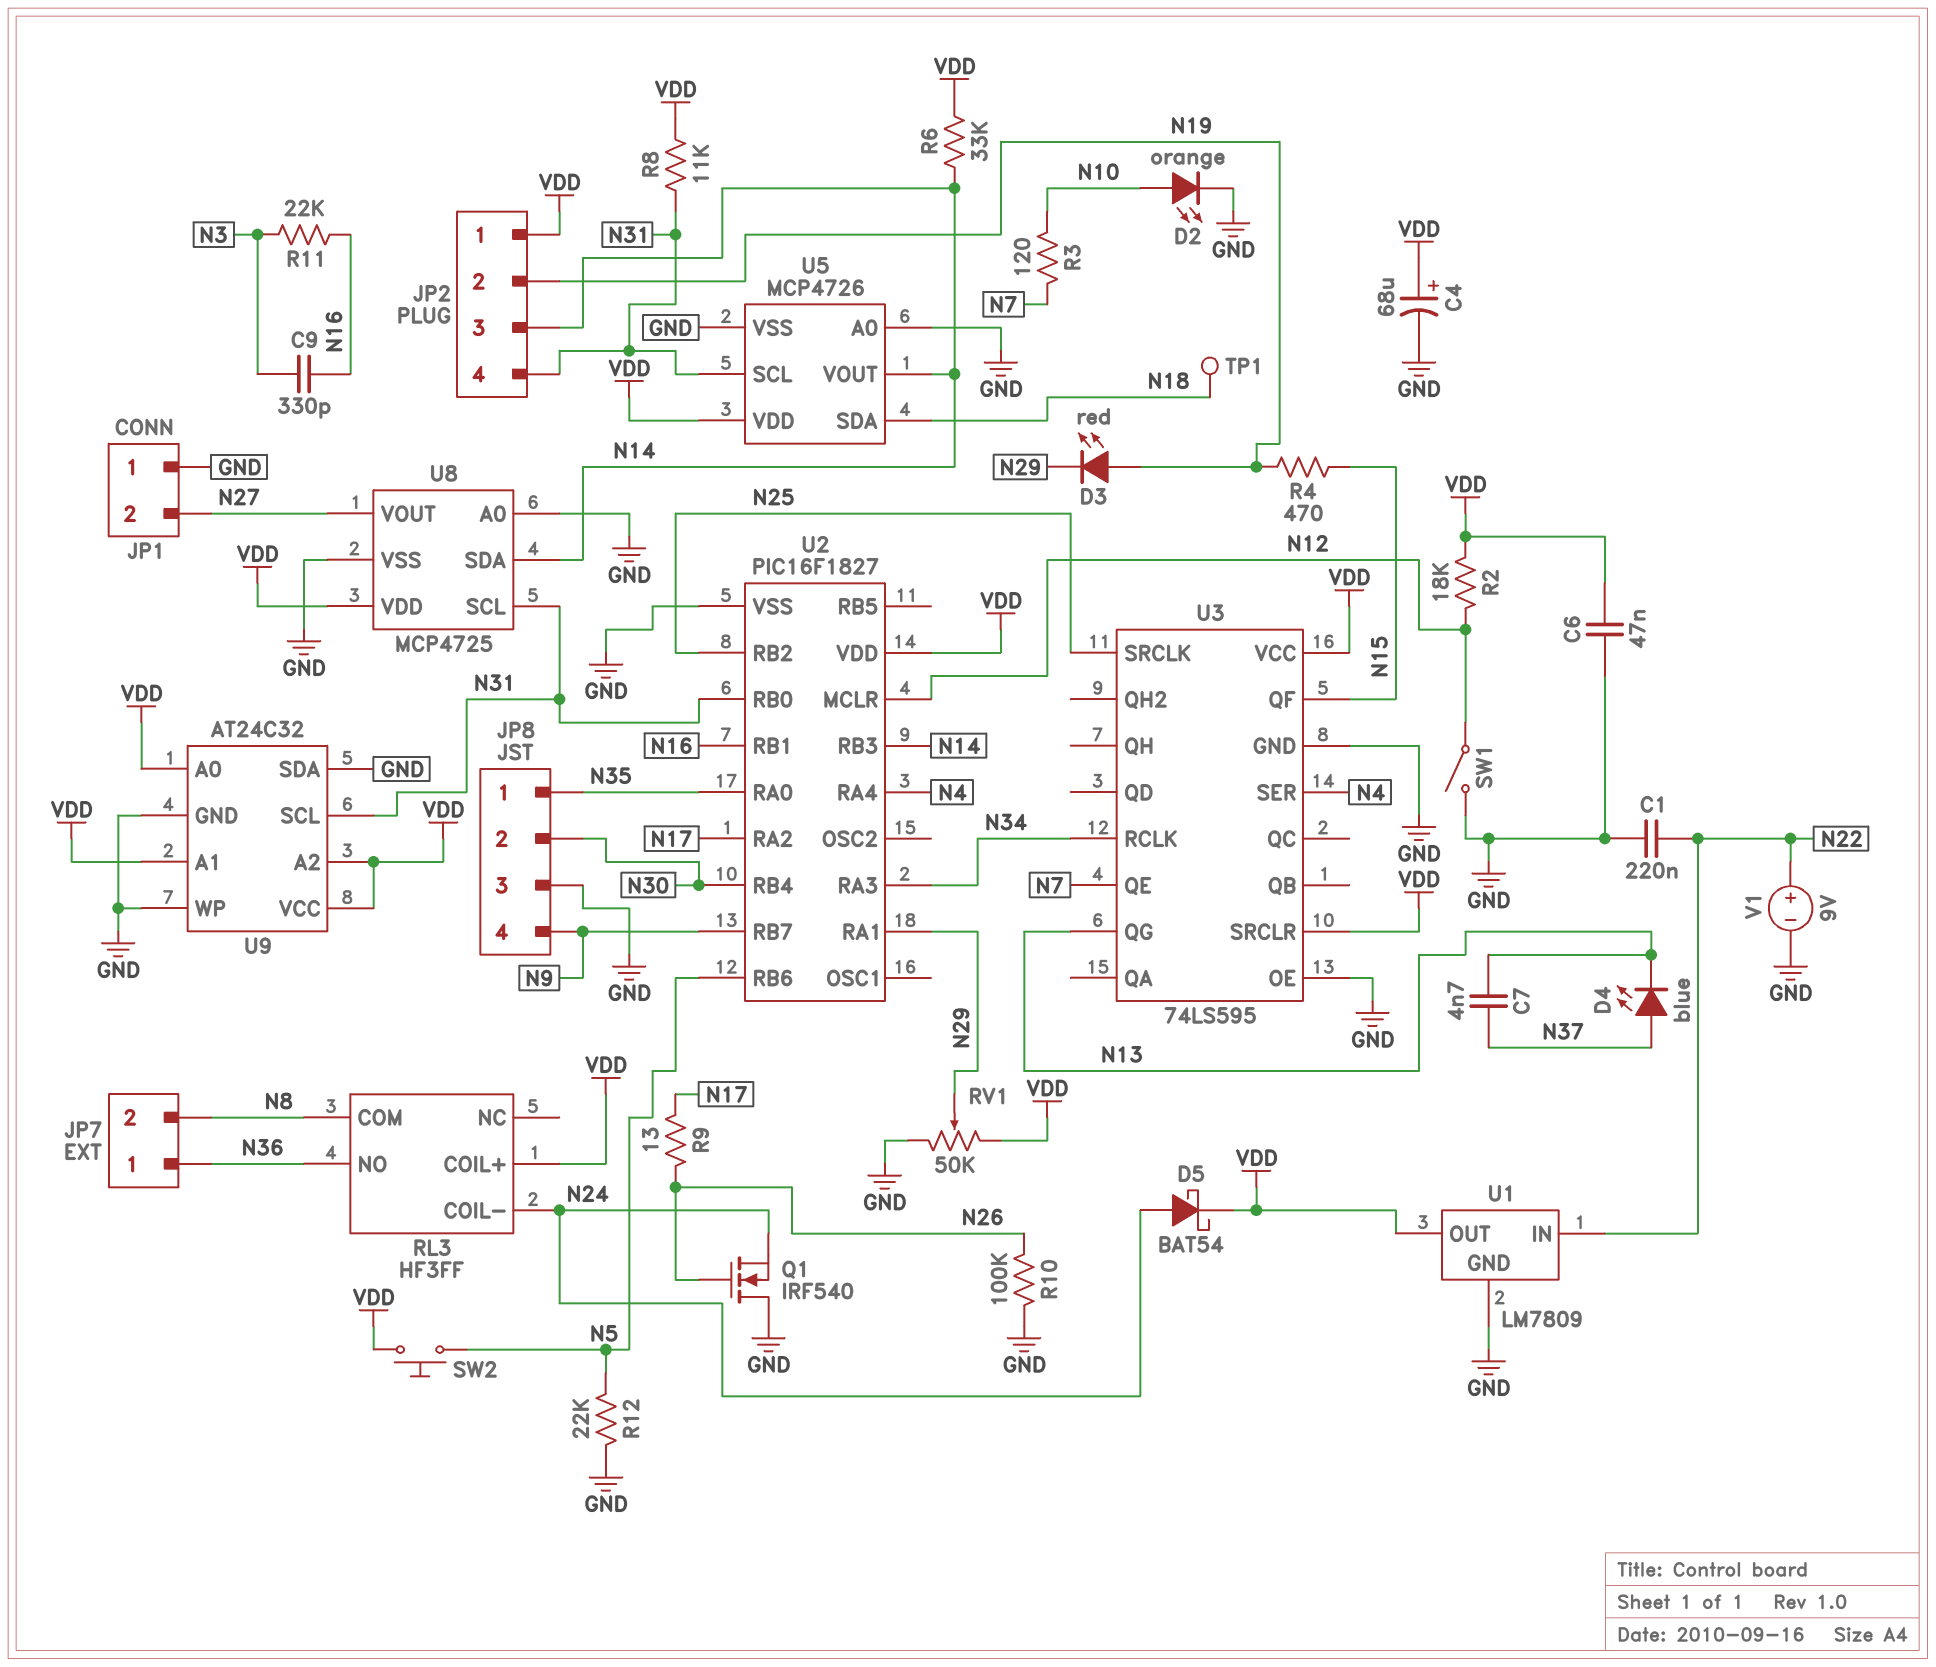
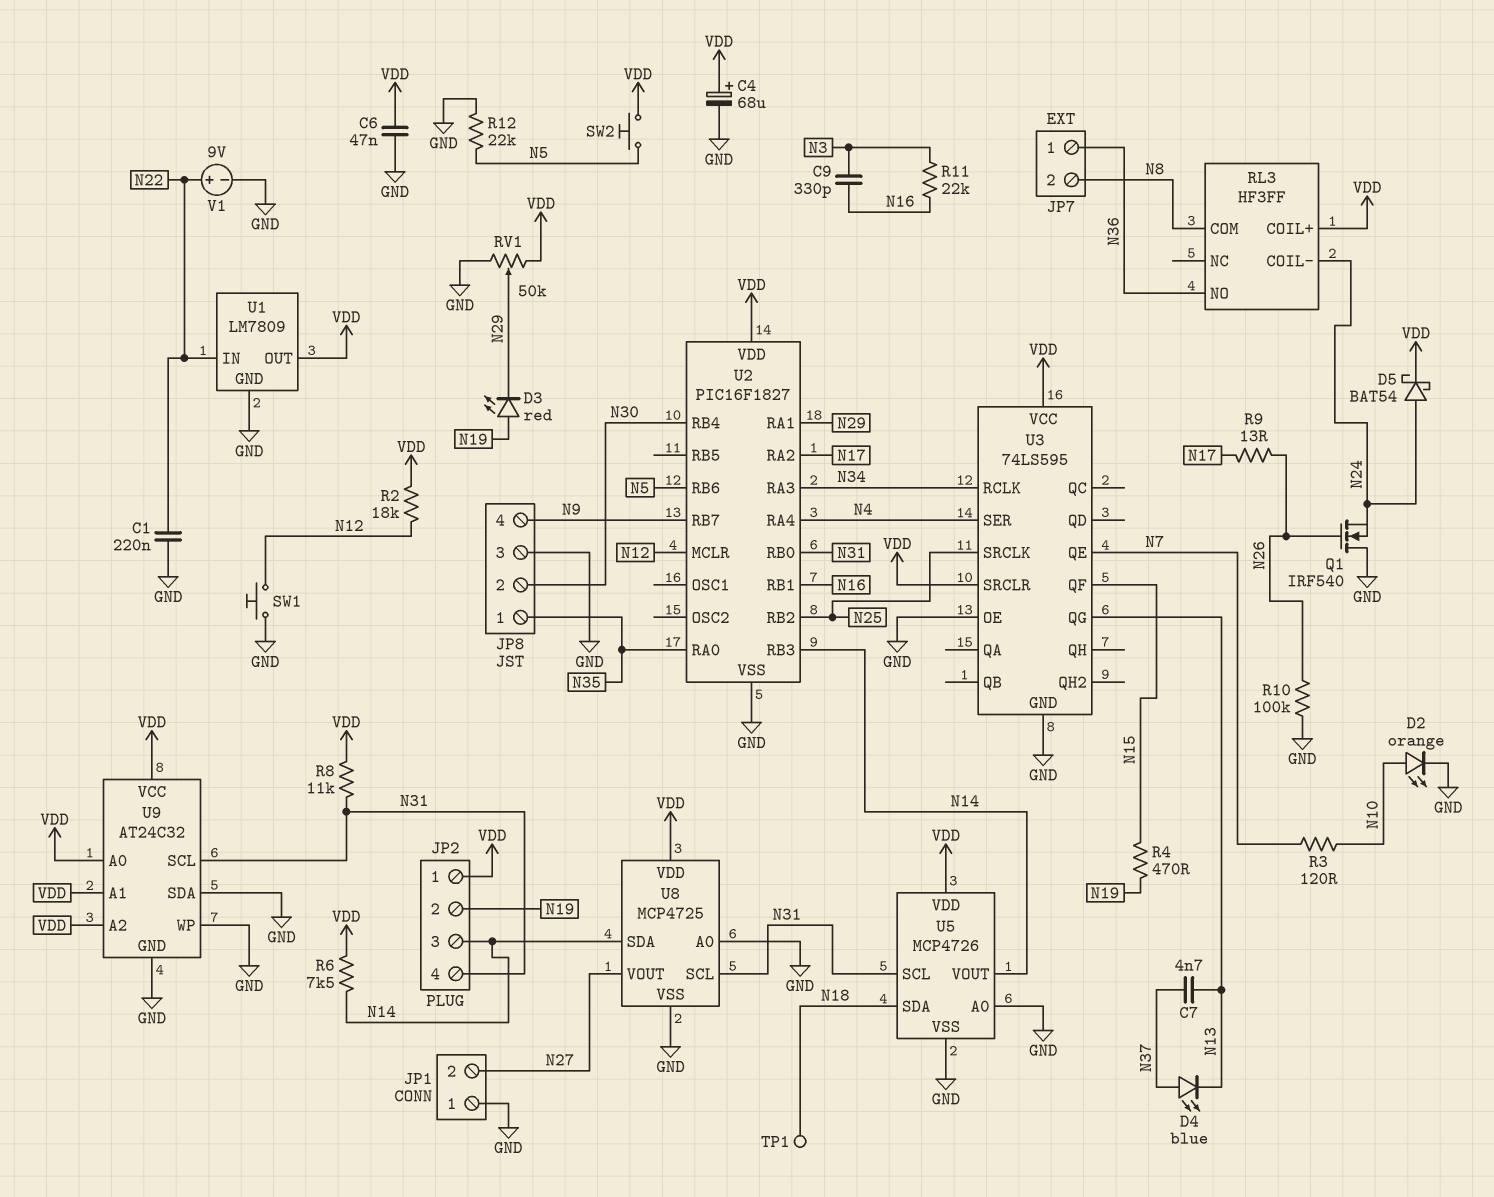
R6: 33k (N14, VDD) -> 7.5k (N14, VDD)
SW1: switch (GND, N12) -> button (GND, N12)

